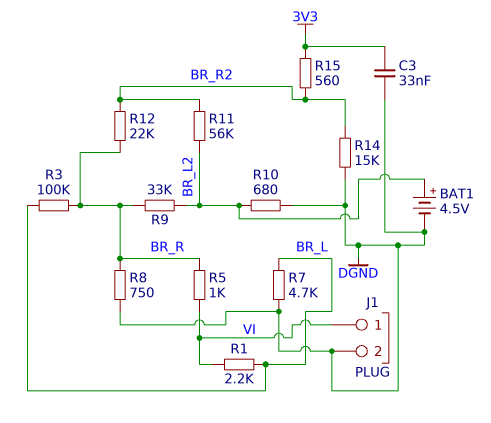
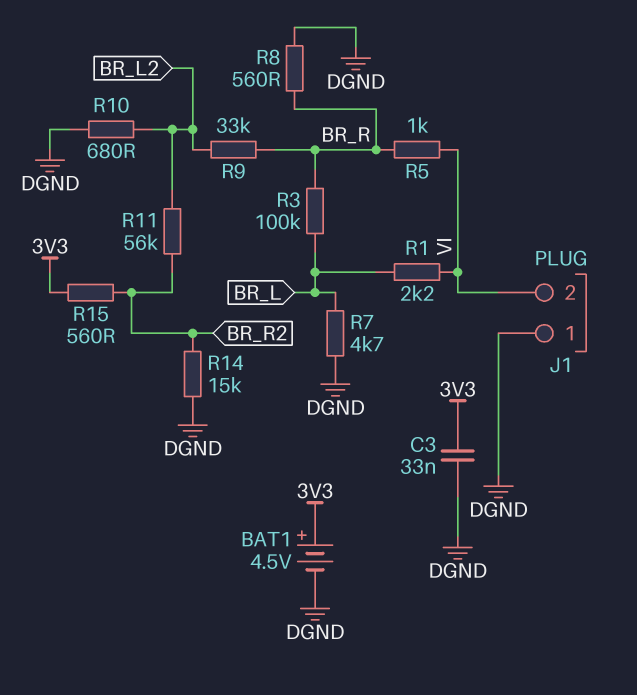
BAT1: 4.5V (plus BR_L2, minus DGND) -> 4.5V (plus 3V3, minus DGND)
J1 pin 1: VI -> DGND
J1 pin 2: DGND -> VI
R8: 750 (BR_R, DGND) -> 560 (BR_R, DGND)
R12: 22k (BR_R, BR_R2) -> none

